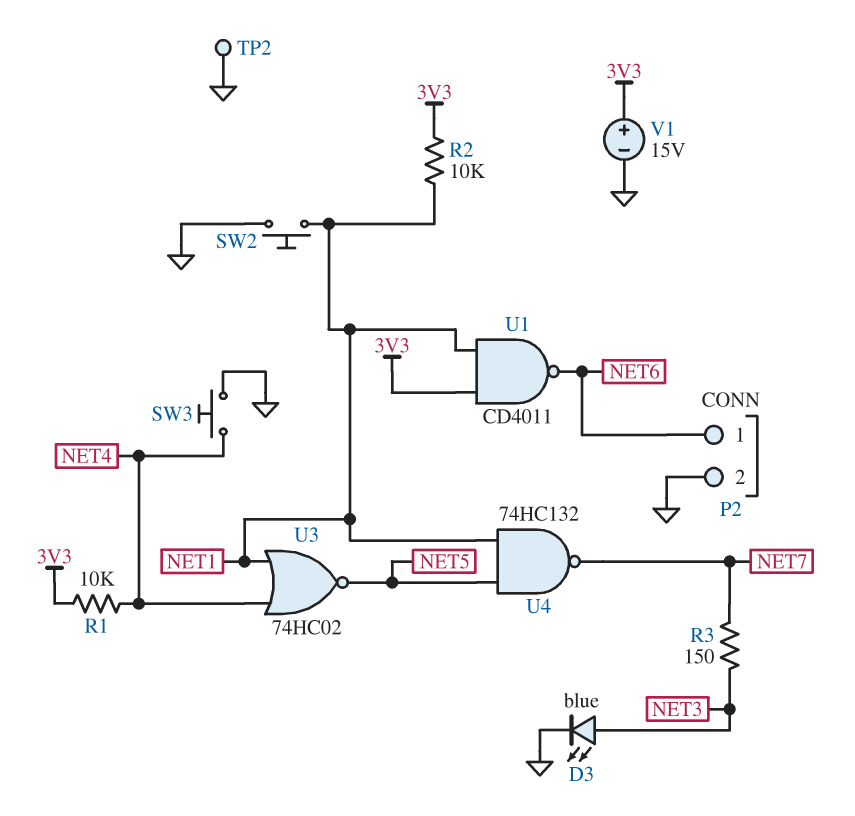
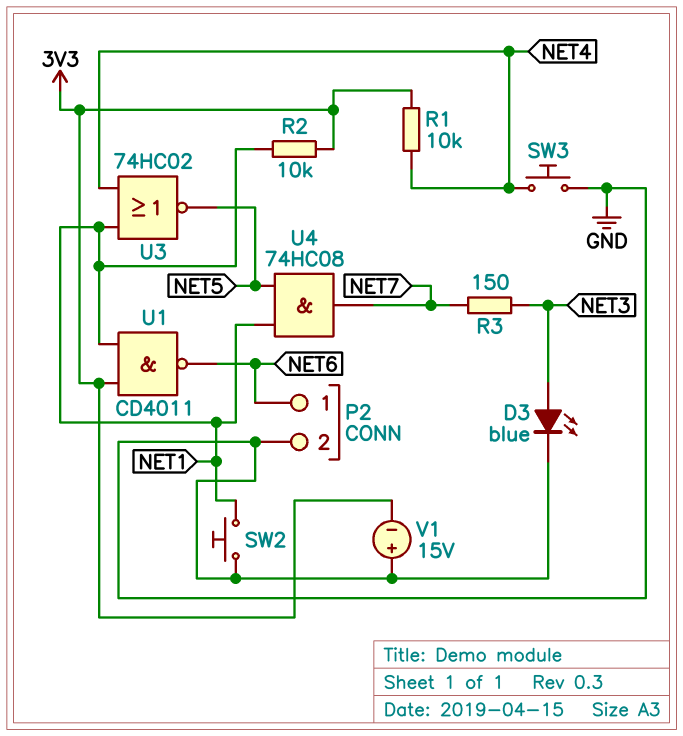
TP2: test point (GND) -> none
U4: NAND 74HC132 (in NET1, in NET5, out NET7) -> AND 74HC08 (in NET1, in NET5, out NET7)
V1: 15V (plus 3V3, minus GND) -> 15V (plus GND, minus 3V3)

